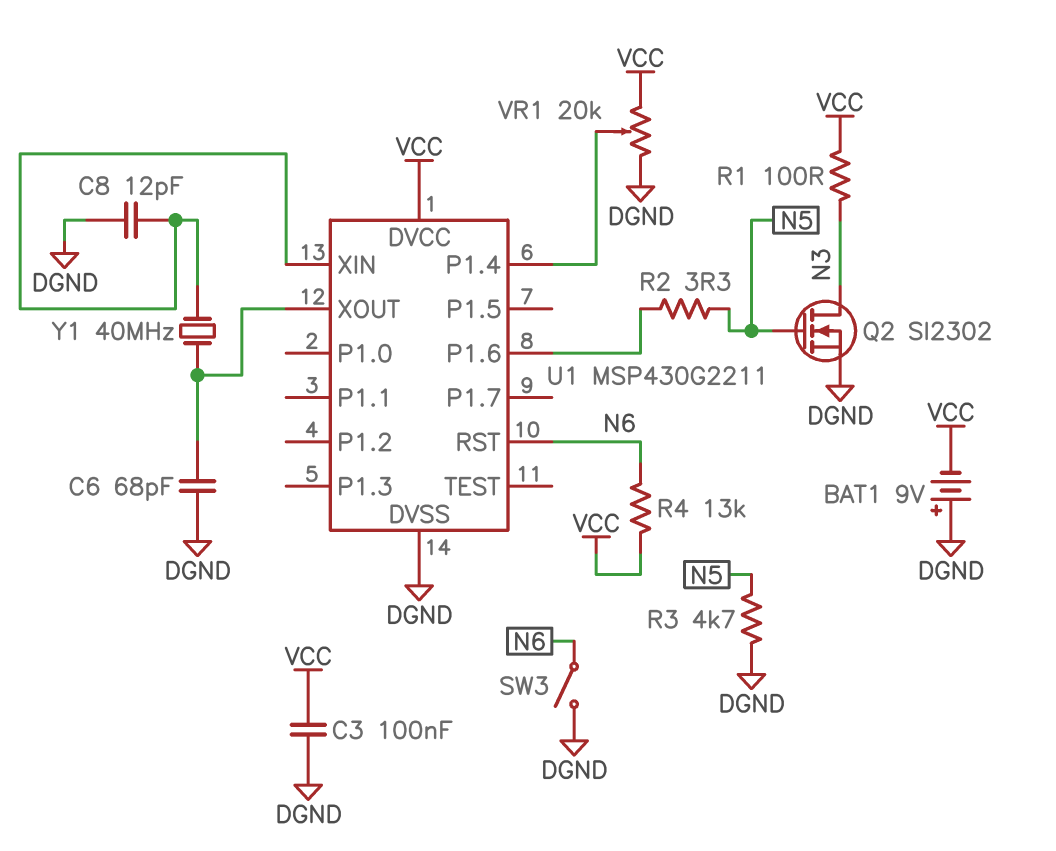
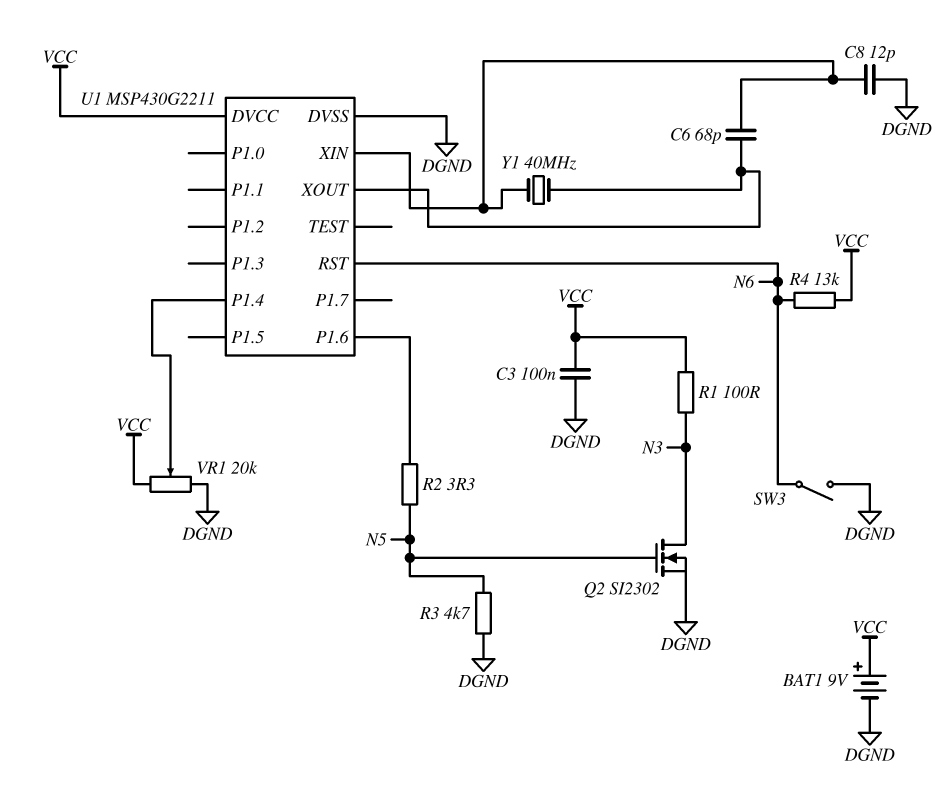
BAT1: 9V (plus DGND, minus VCC) -> 9V (plus VCC, minus DGND)
C6: 68pF (DGND, U1/XOUT) -> 68pF (U1/XIN, U1/XOUT)

